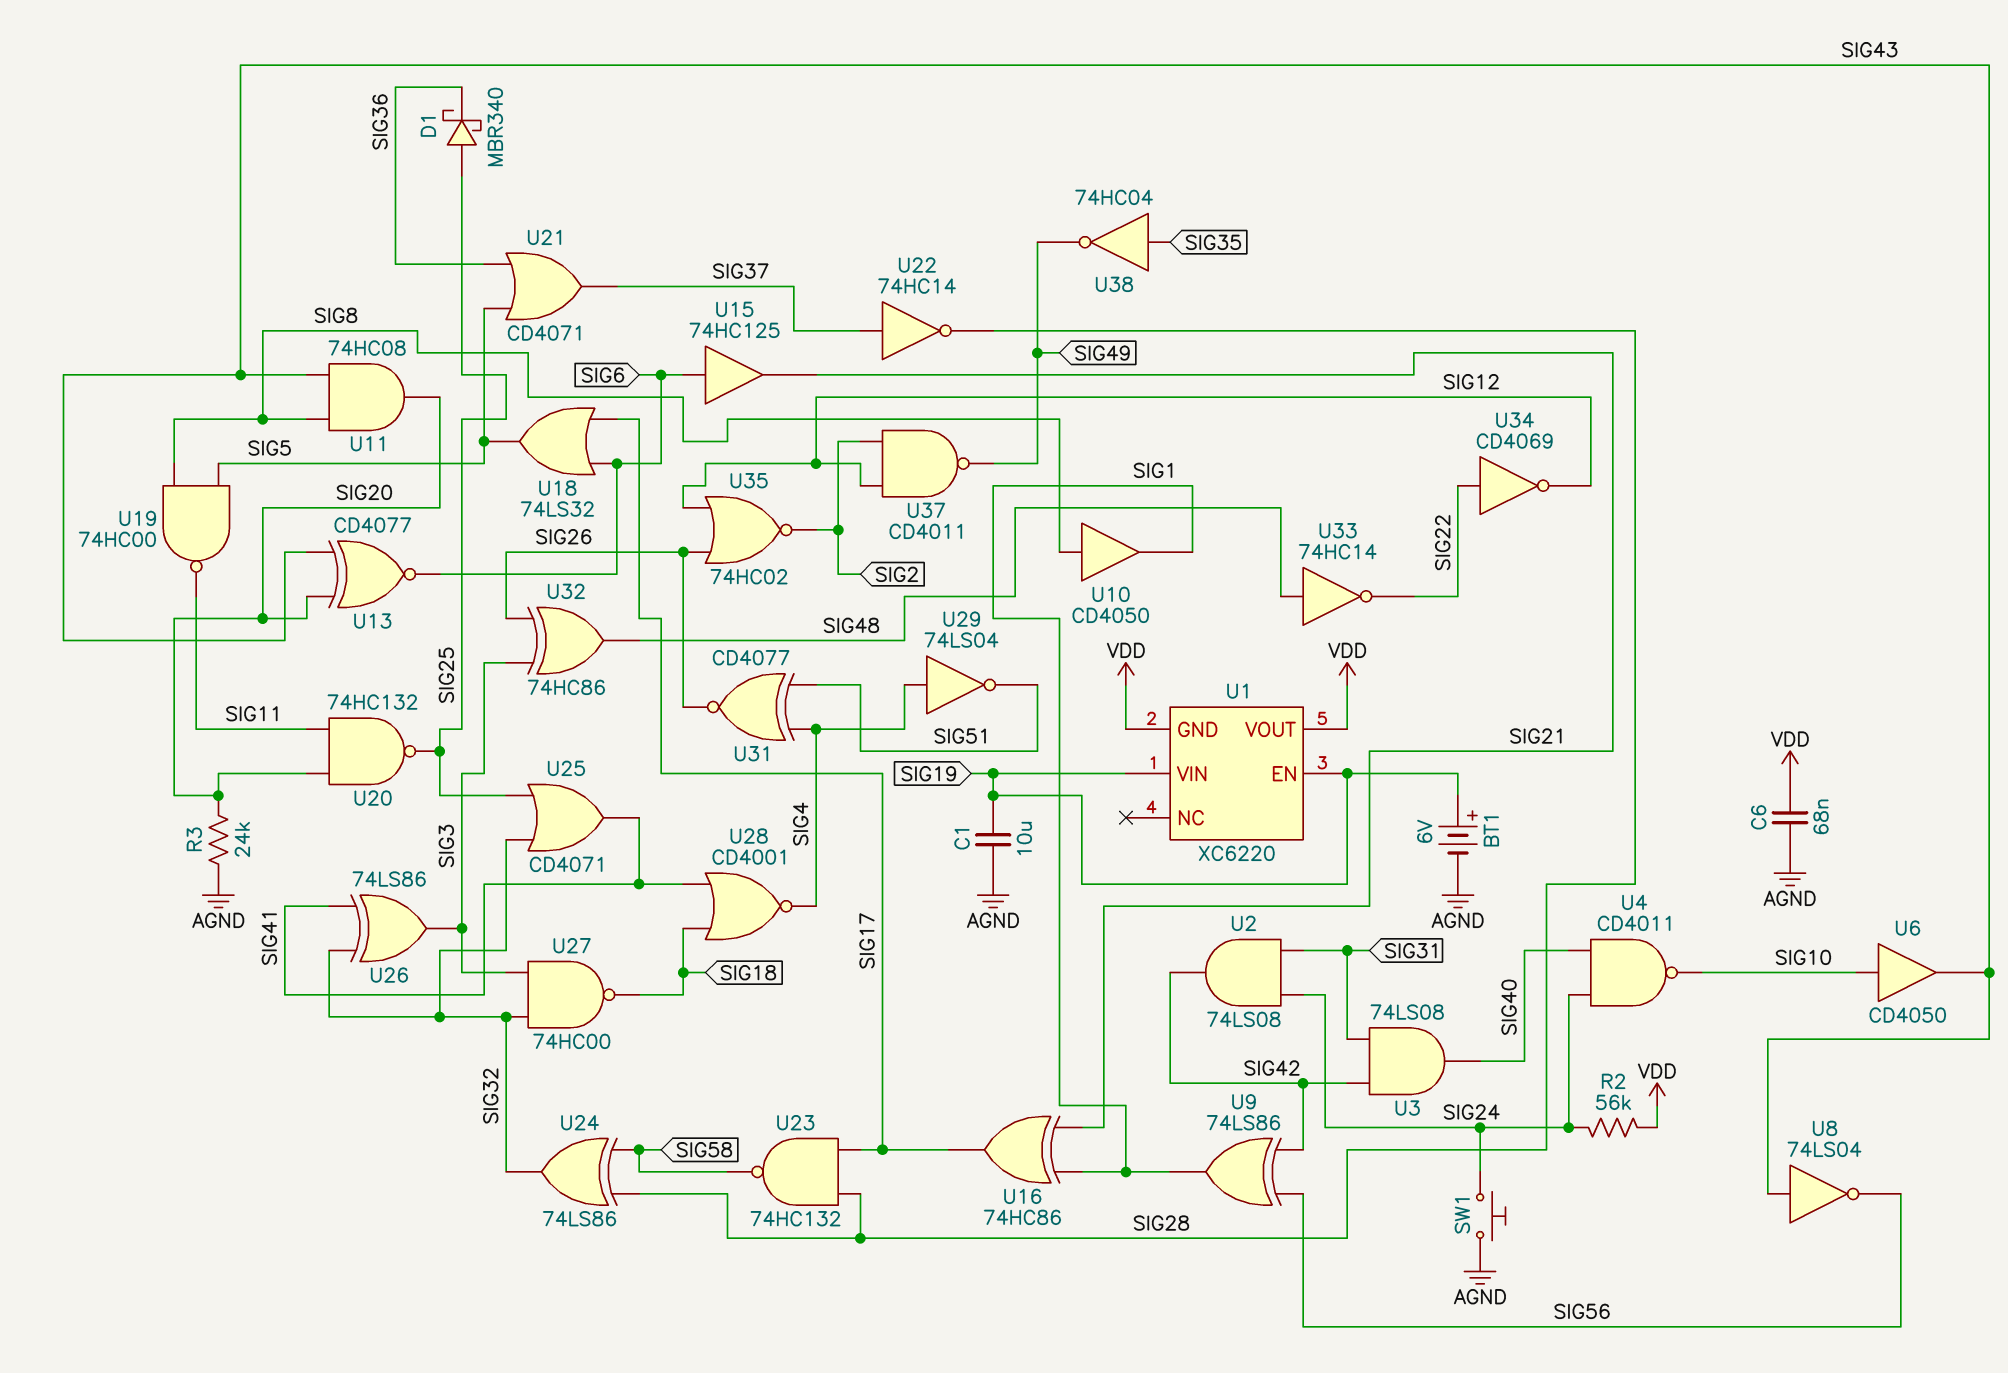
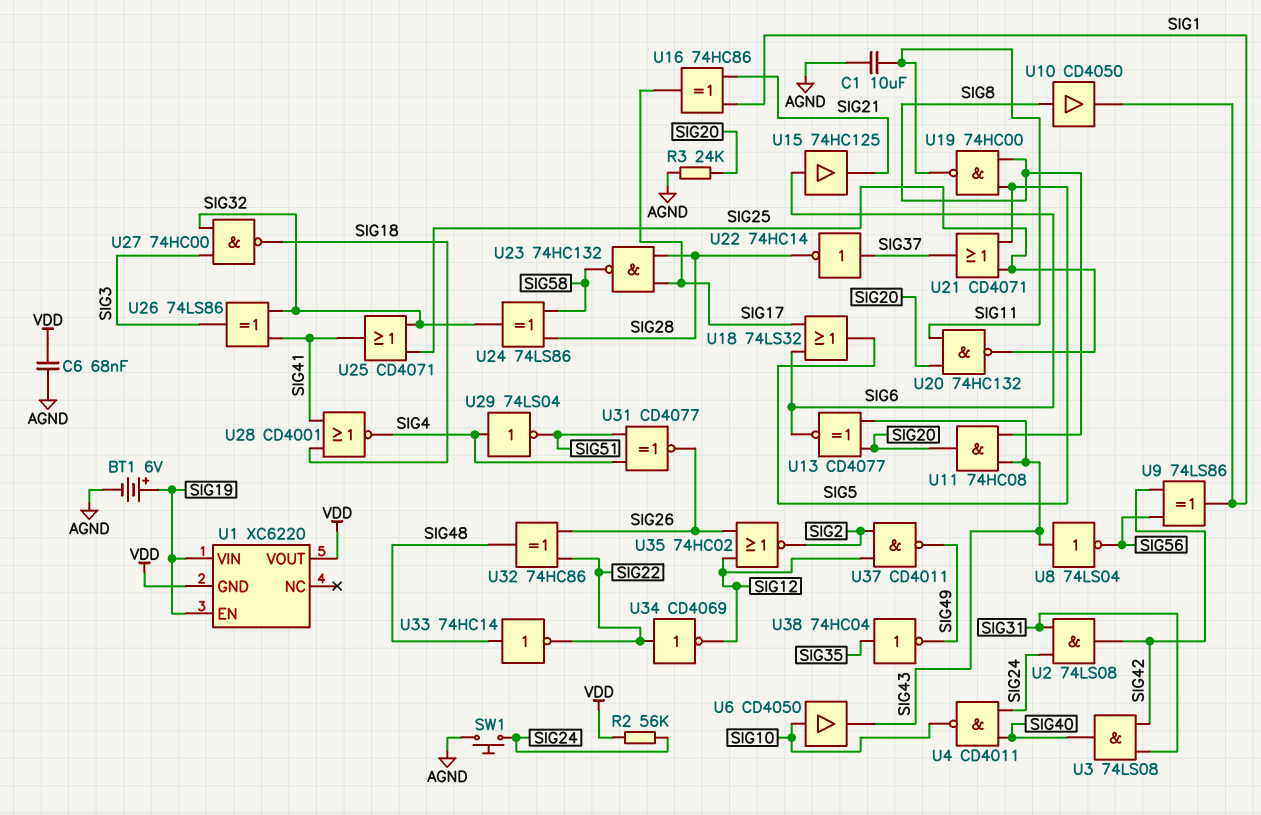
C1: 10uF (AGND, SIG19) -> 10uF (AGND, SIG11)
D1: schottky MBR340 (A SIG25, K SIG36) -> none
U21: OR CD4071 (in SIG5, in SIG36, out SIG37) -> OR CD4071 (in SIG5, in SIG25, out SIG37)
U32: XOR 74HC86 (in SIG3, in SIG26, out SIG48) -> XOR 74HC86 (in SIG22, in SIG26, out SIG48)

